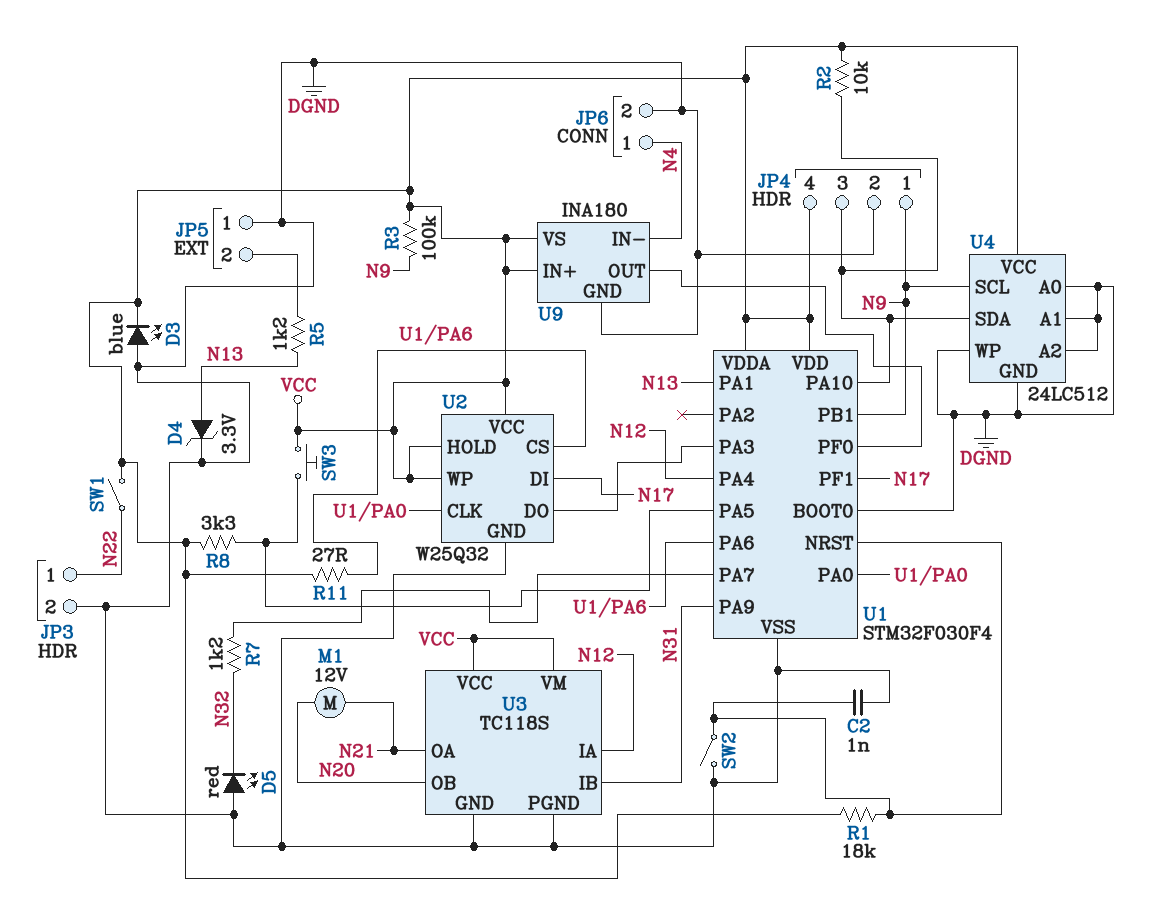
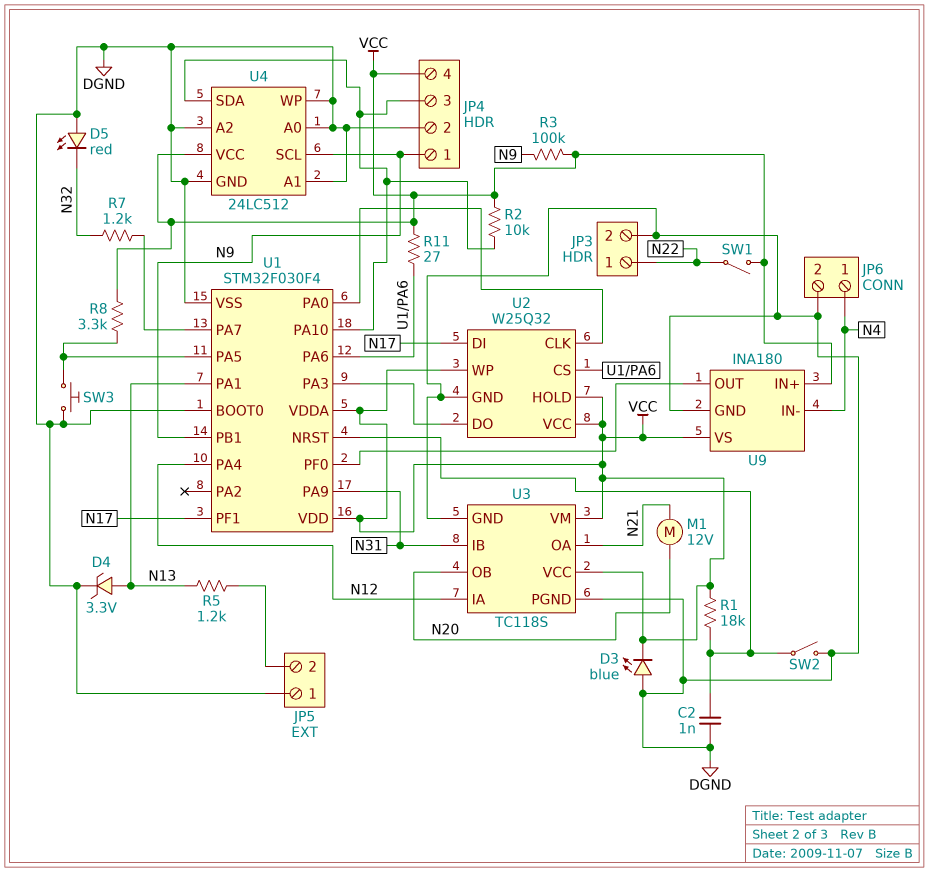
SW3: button (U1/PA5, VCC) -> button (DGND, U1/PA5)

